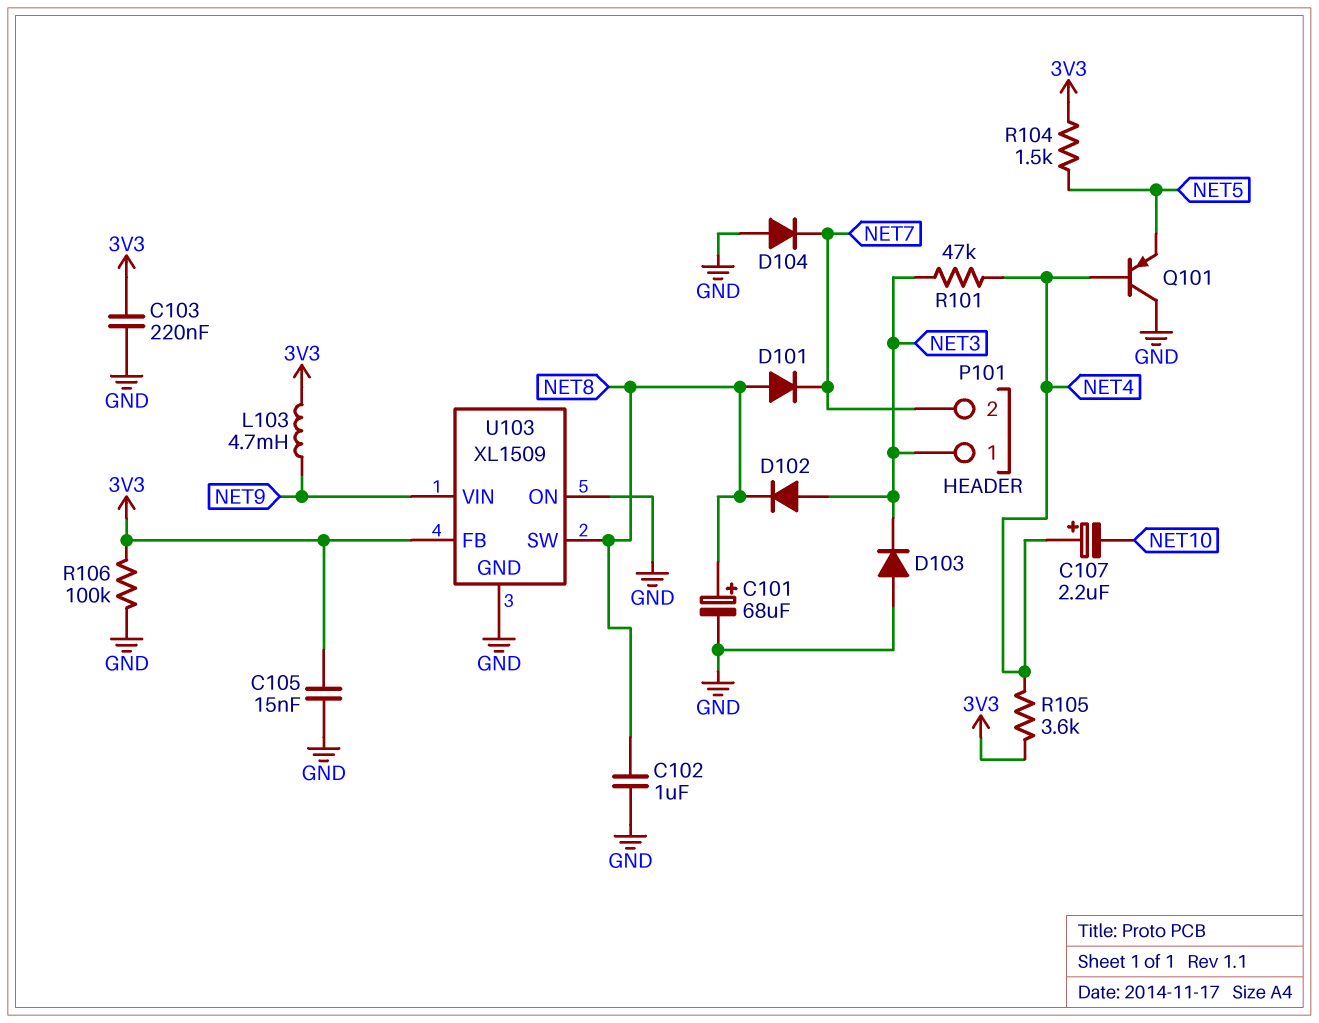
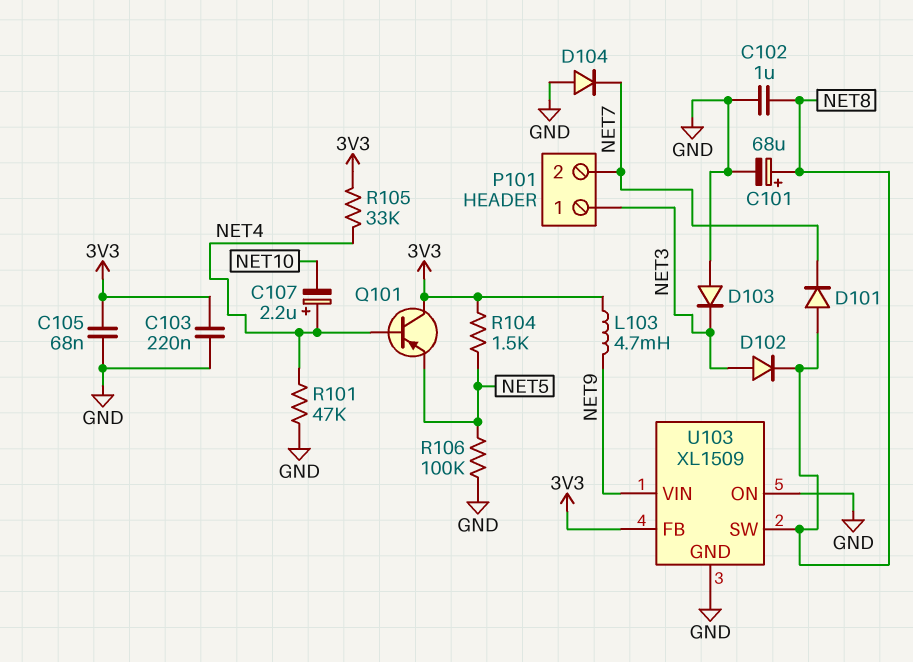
C105: 15nF (3V3, GND) -> 68nF (3V3, GND)
Q101: PNP (B NET4, C GND, E NET5) -> PNP (B NET4, C 3V3, E NET5)
R101: 47k (NET3, NET4) -> 47k (GND, NET4)
R105: 3.6k (3V3, NET4) -> 33k (3V3, NET4)
R106: 100k (3V3, GND) -> 100k (GND, NET5)

